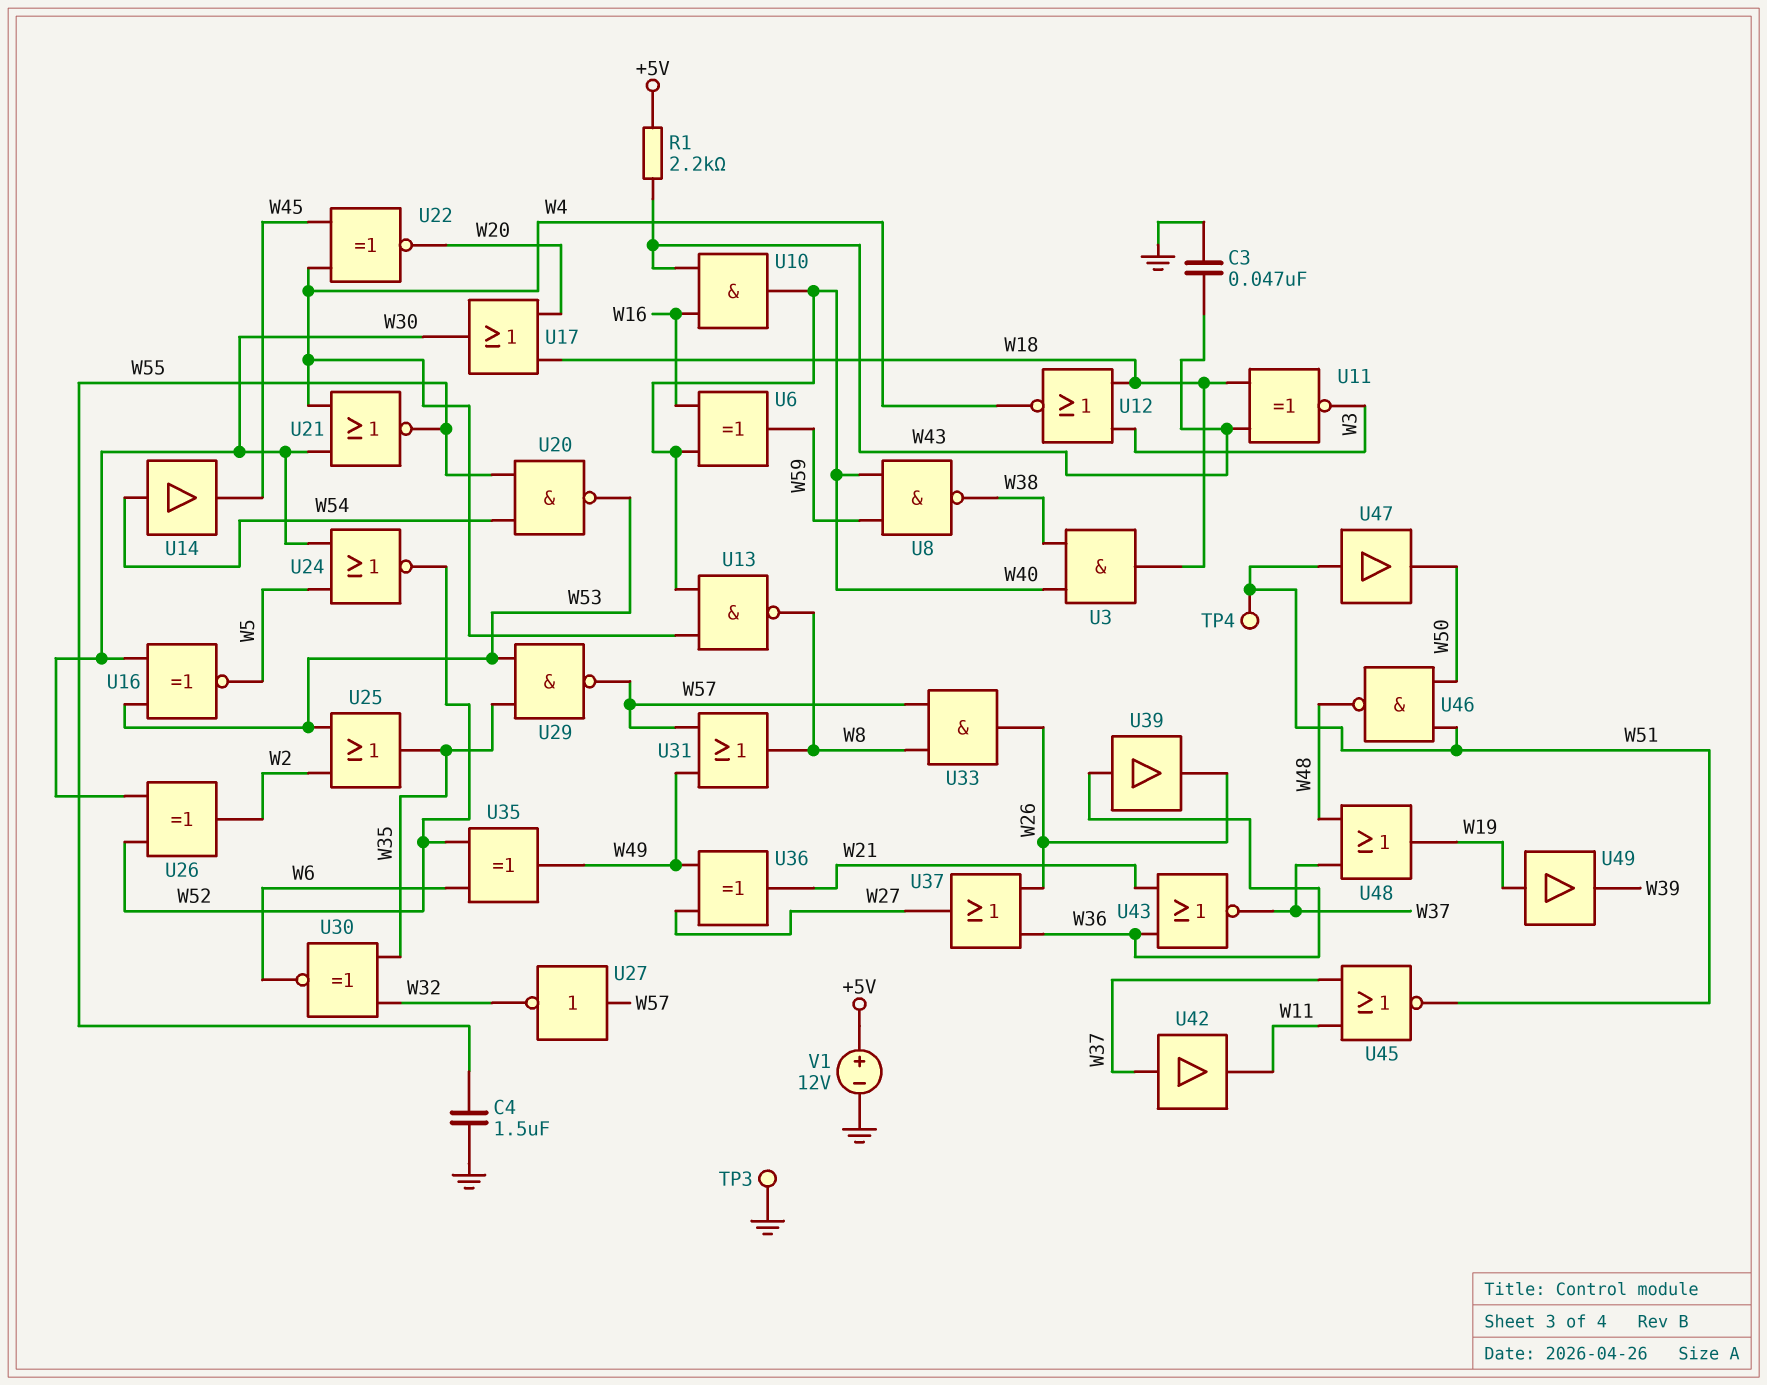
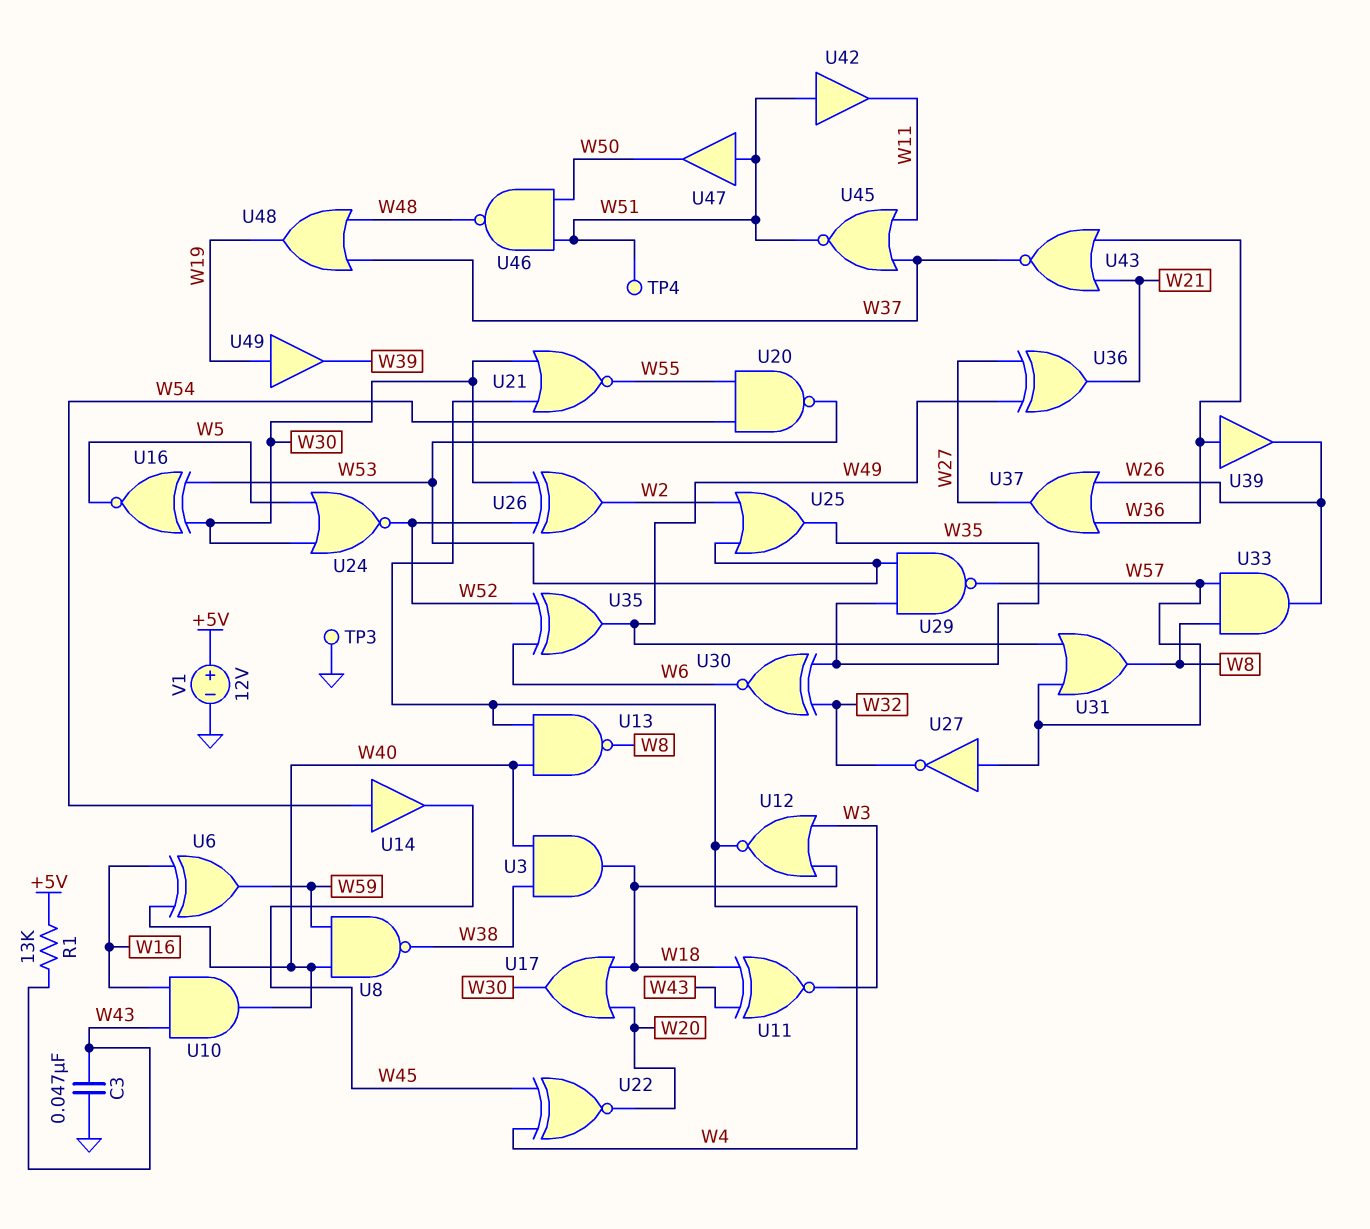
C4: 1.5uF (GND, W55) -> none
R1: 2.2k (+5V, W43) -> 13k (+5V, W43)
U42: buffer (in W37, out W11) -> buffer (in W51, out W11)

